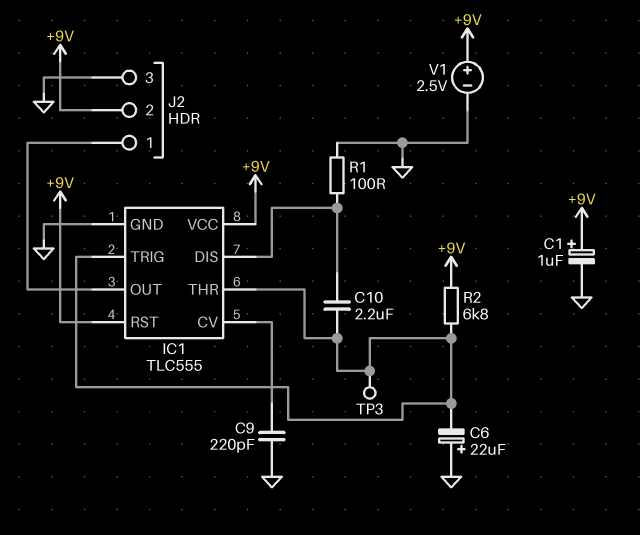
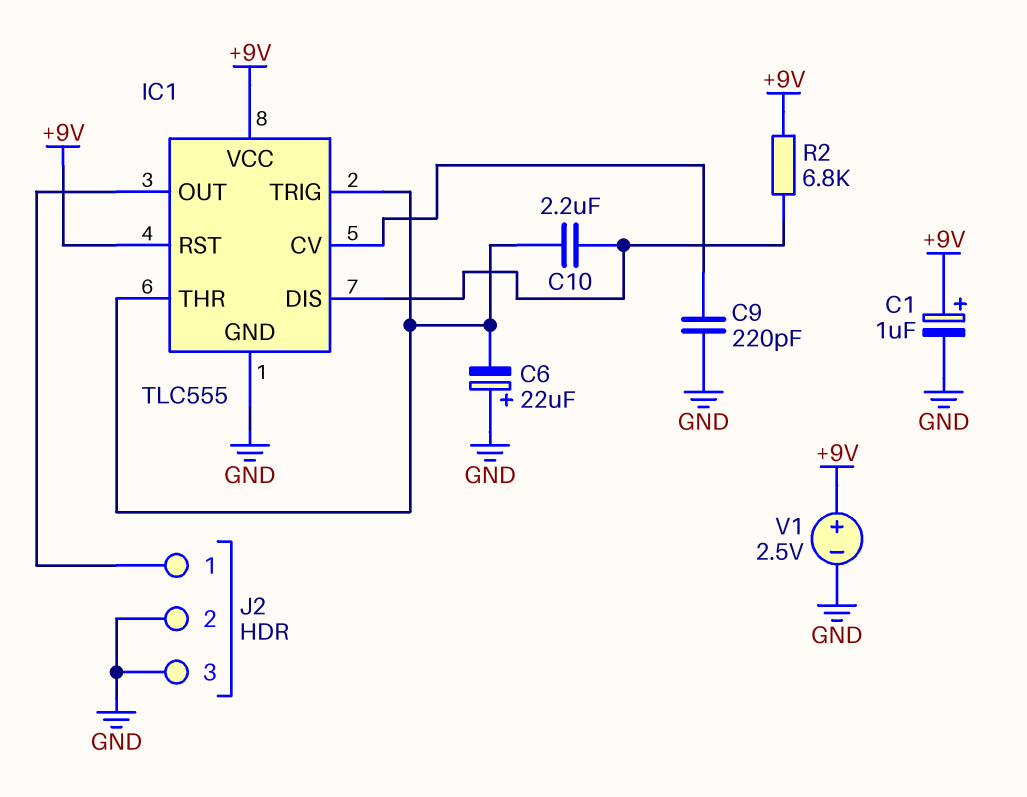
J2 pin 2: +9V -> GND
R1: 100 (GND, IC1/DIS) -> none
R2: 6.8k (+9V, IC1/THR) -> 6.8k (+9V, IC1/DIS)
TP3: test point (IC1/THR) -> none

